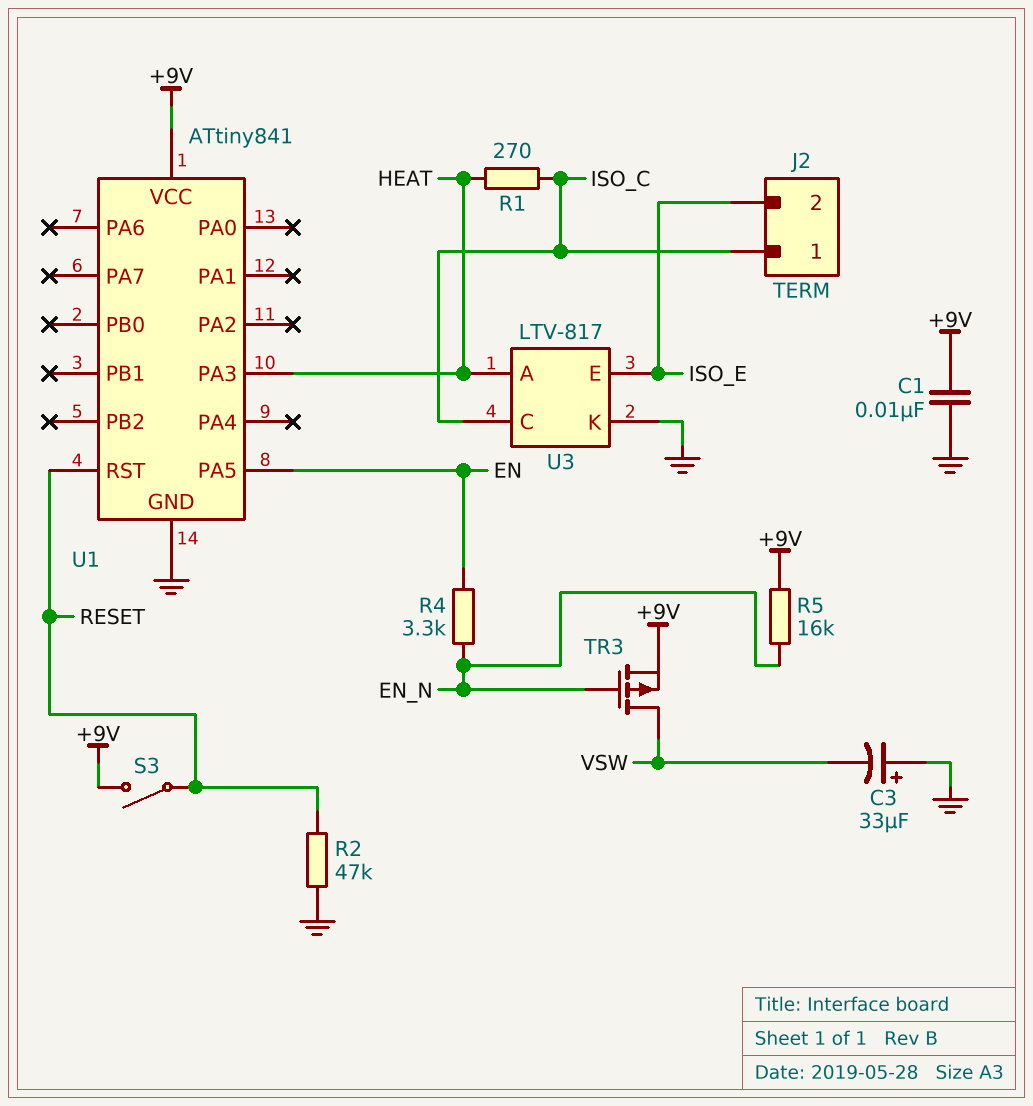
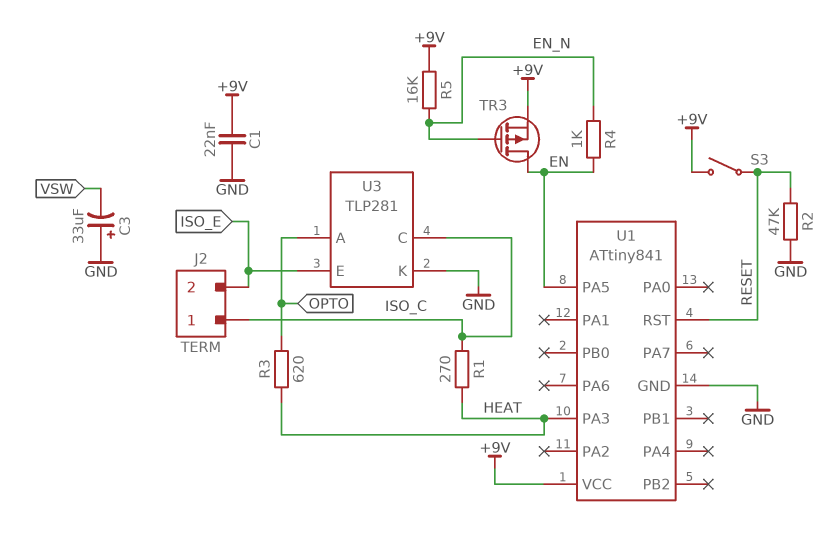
C1: 10nF (+9V, GND) -> 22nF (+9V, GND)
R3: none -> 620 (HEAT, OPTO)
R4: 3.3k (EN, EN_N) -> 1k (EN, EN_N)
TR3: PMOS (G EN_N, D VSW, S +9V) -> PMOS (G EN_N, D EN, S +9V)
U3: LTV-817 -> TLP281
U3 pin A: HEAT -> OPTO

